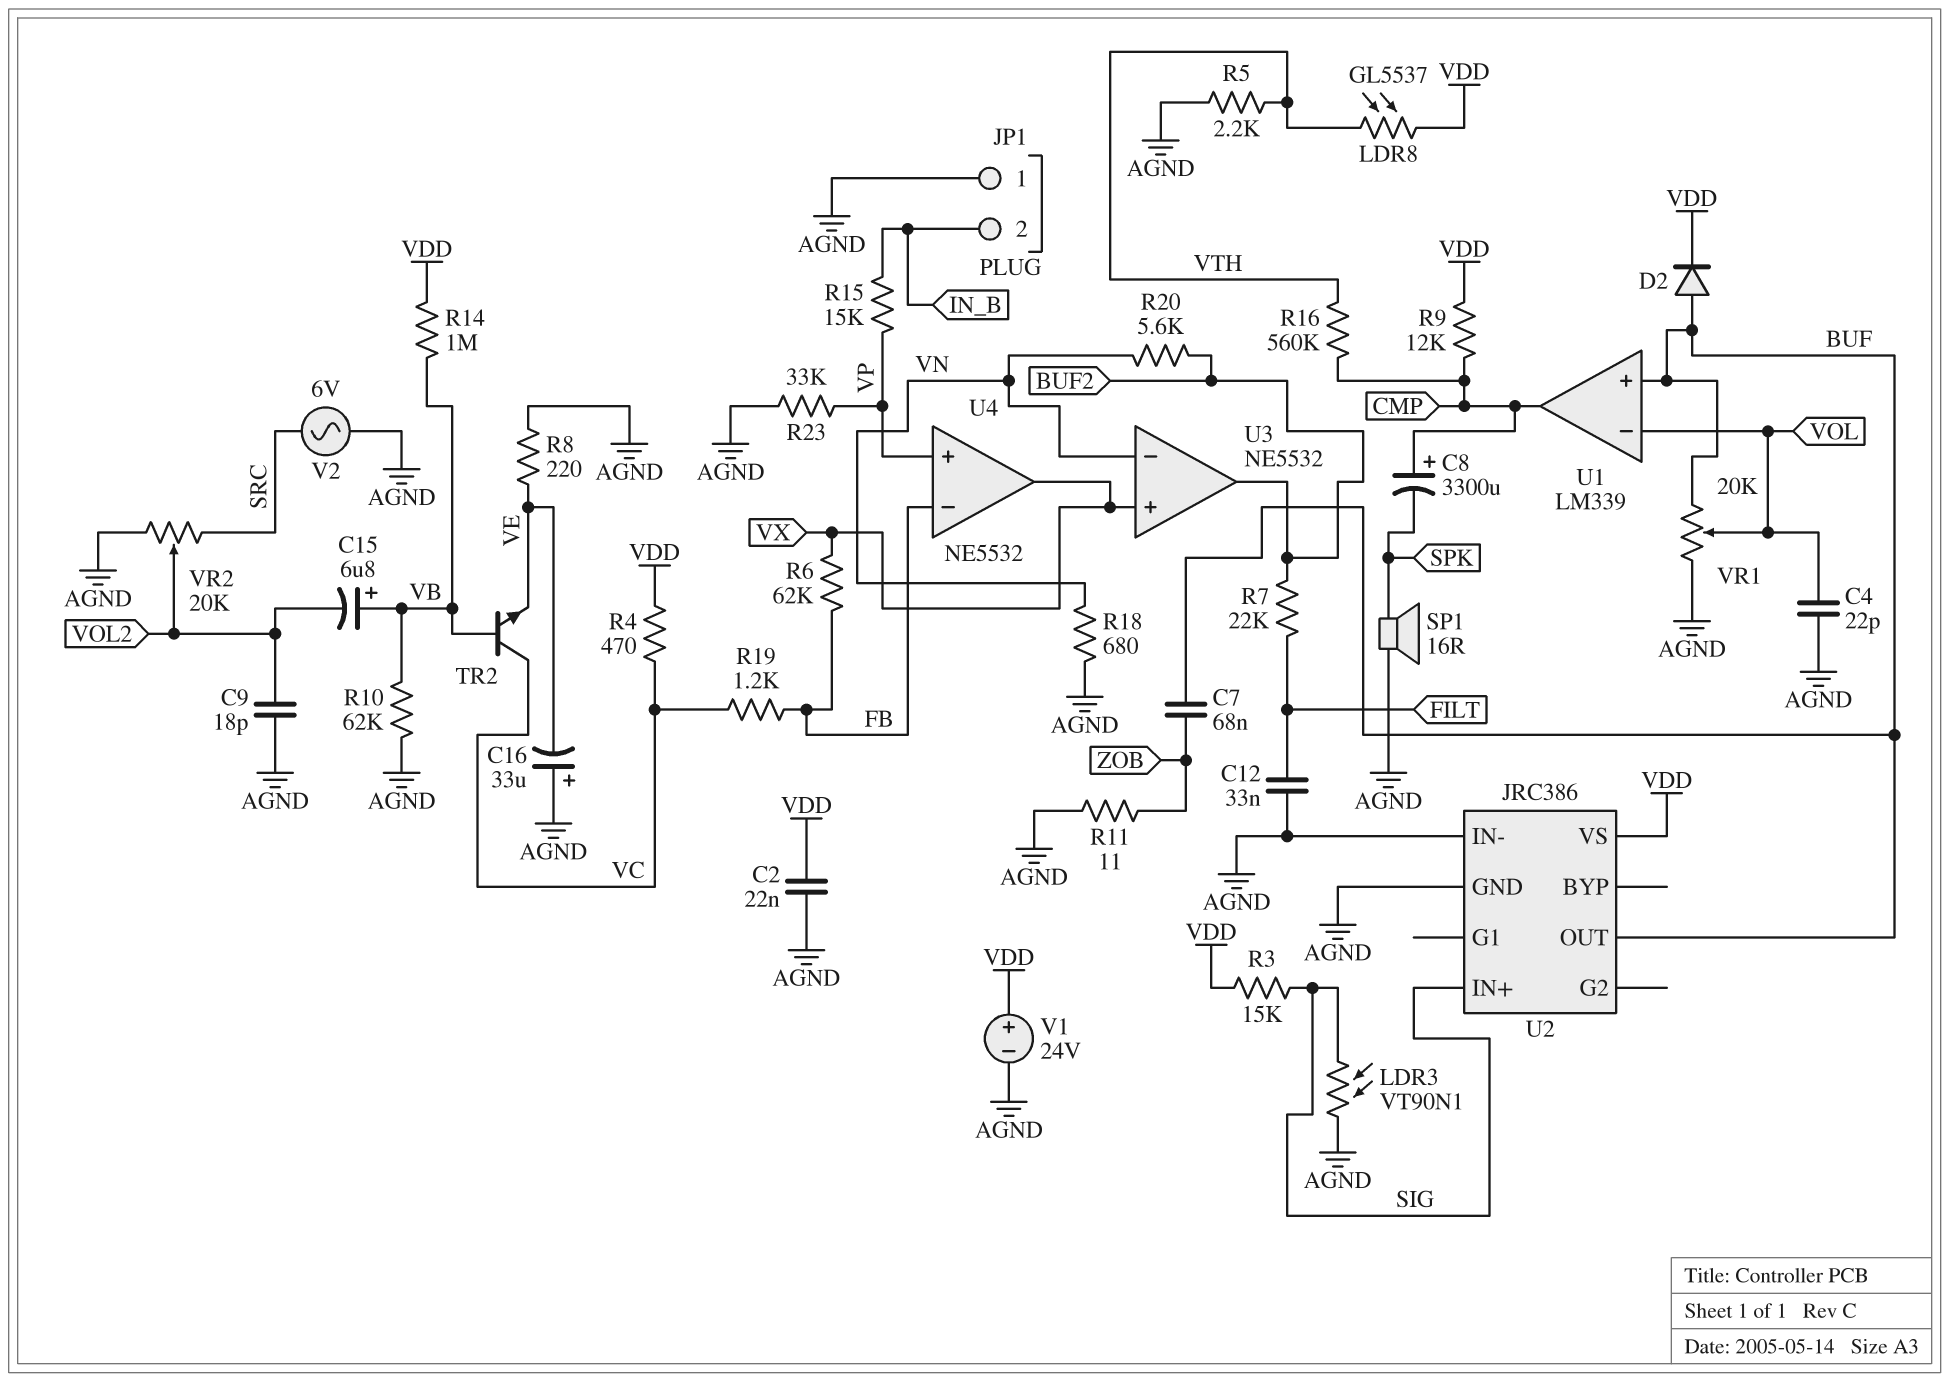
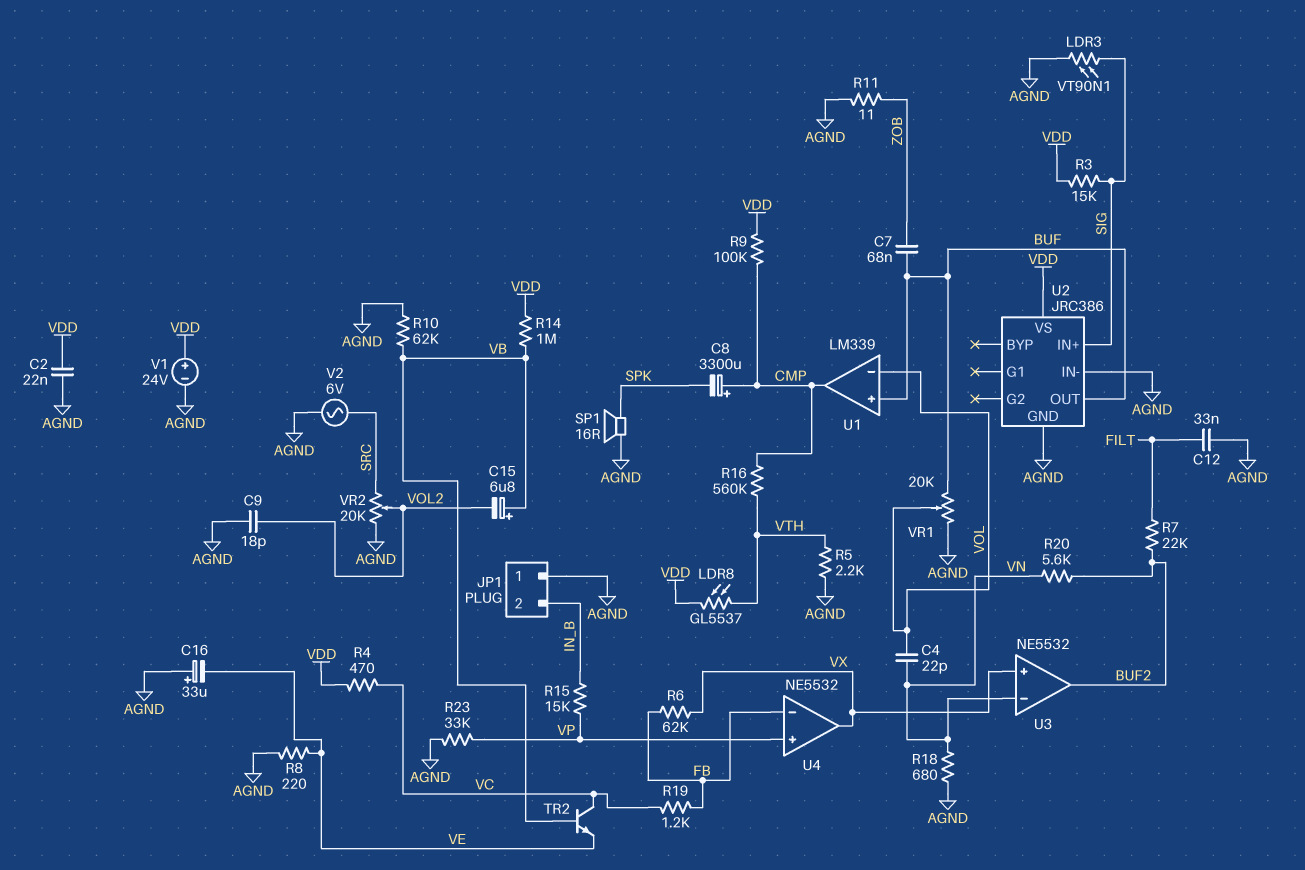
C4: 22pF (AGND, VOL) -> 22pF (VN, VOL)
D2: diode (A BUF, K VDD) -> none
R9: 12k (CMP, VDD) -> 100k (CMP, VDD)

